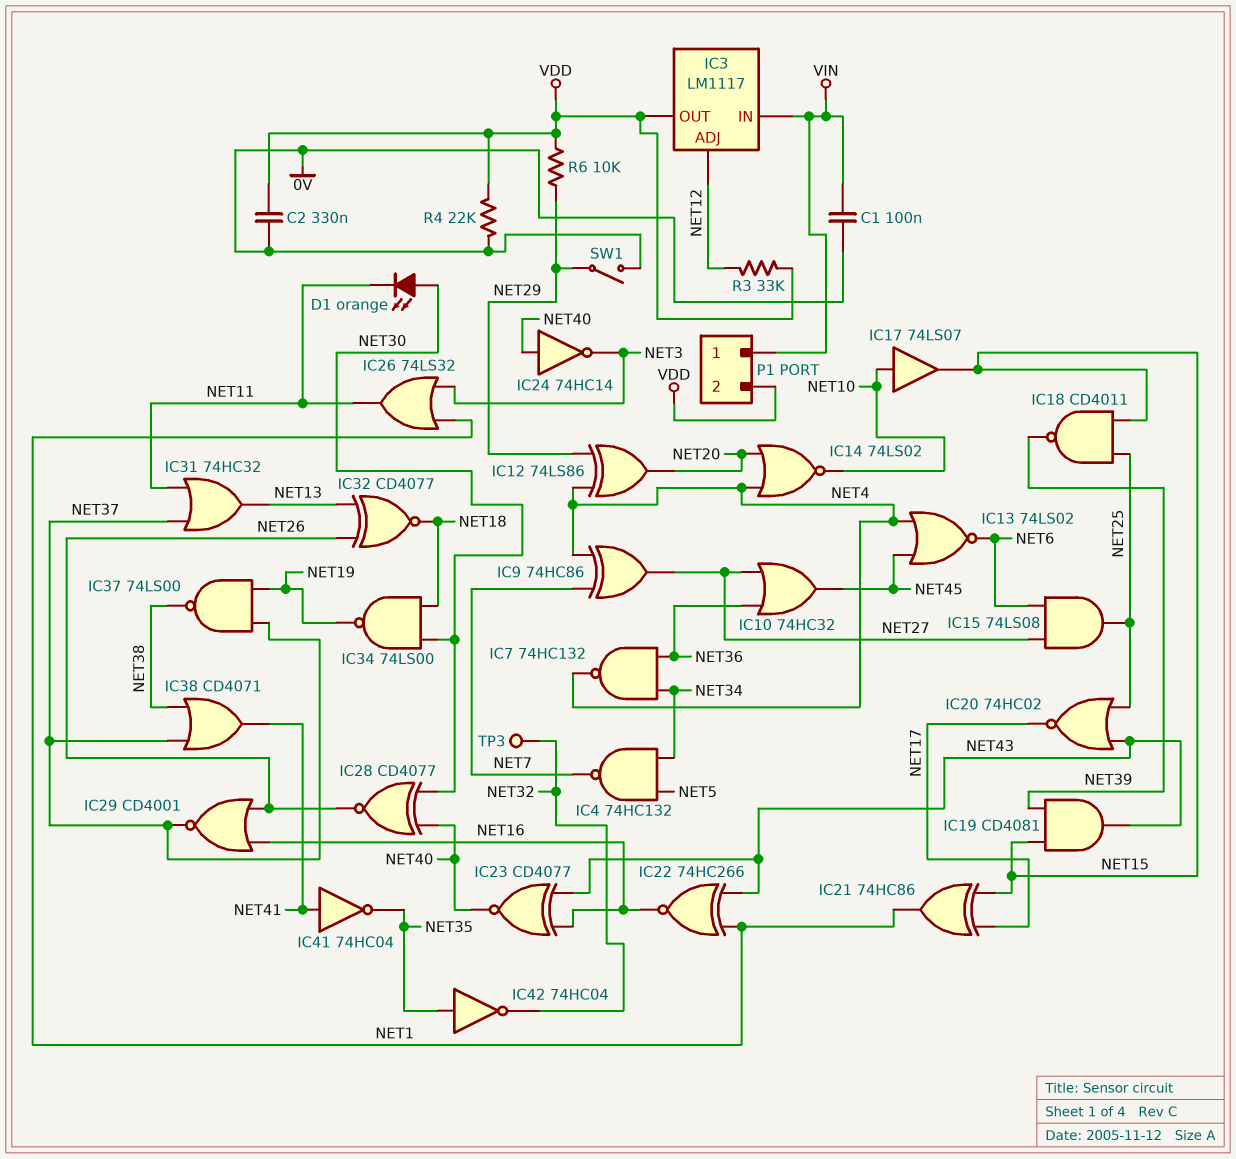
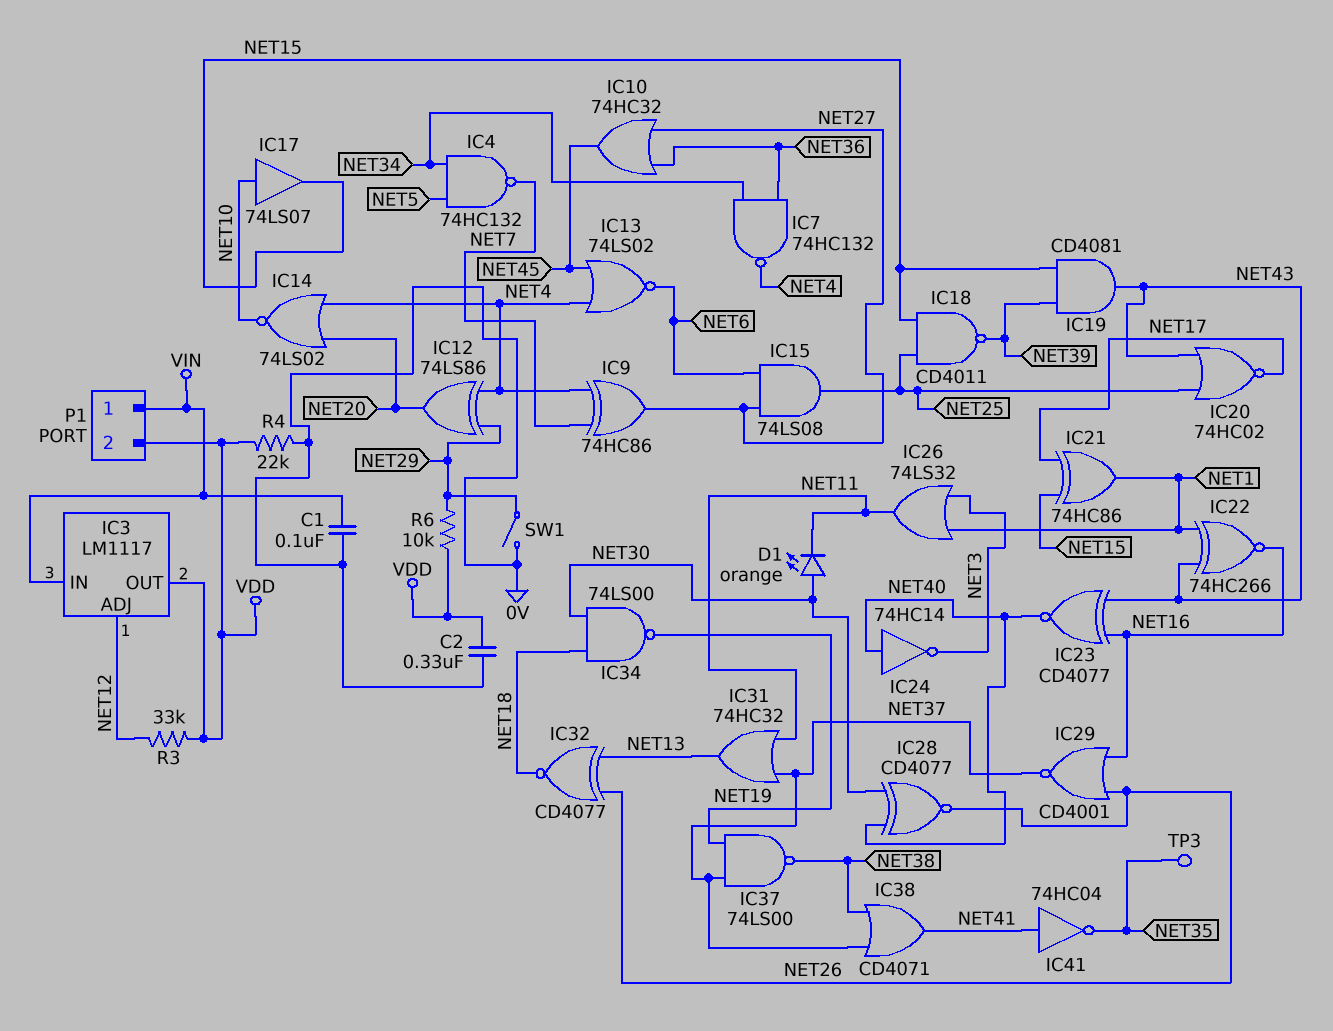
IC42: NOT 74HC04 (in NET35, out NET32) -> none
TP3: test point (NET32) -> test point (NET35)

